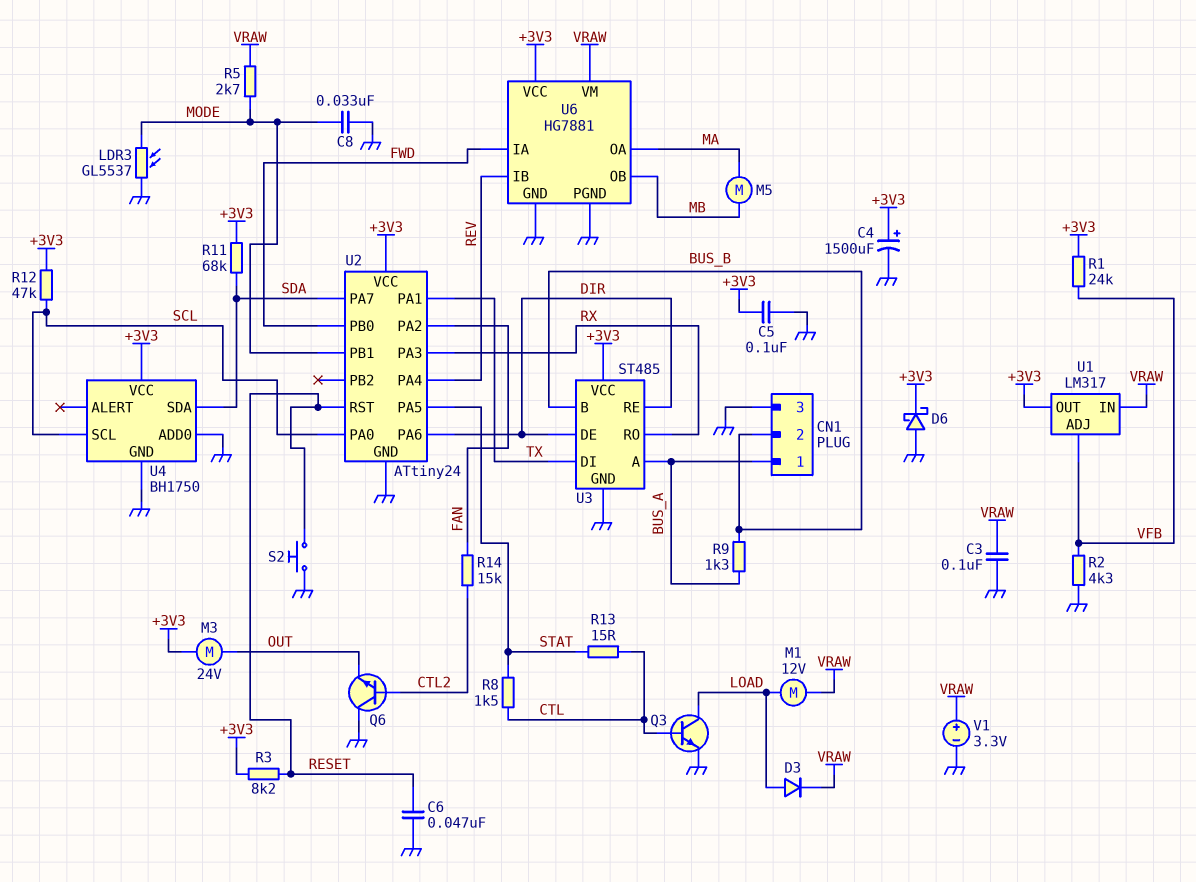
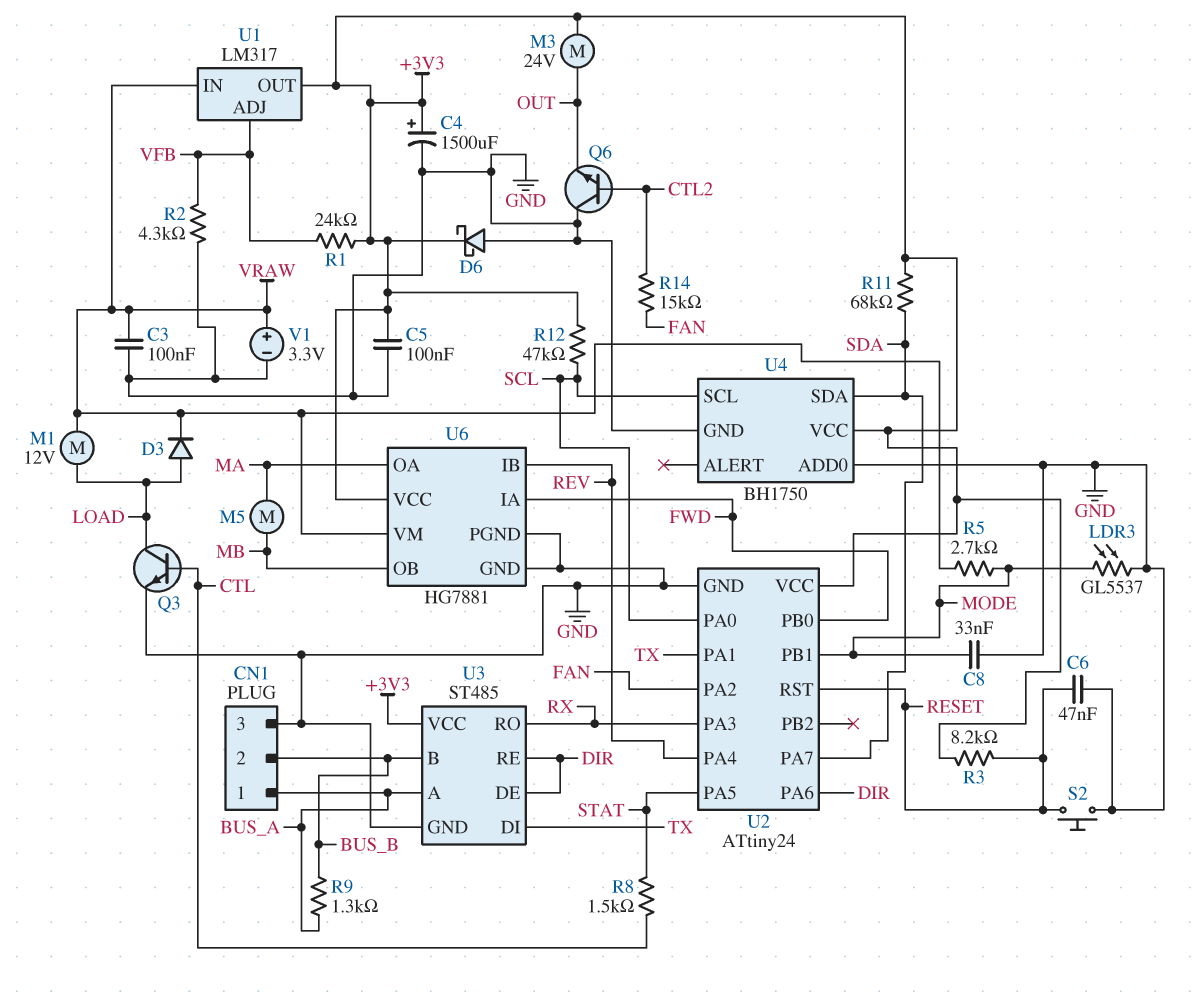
R13: 15 (CTL, STAT) -> none

